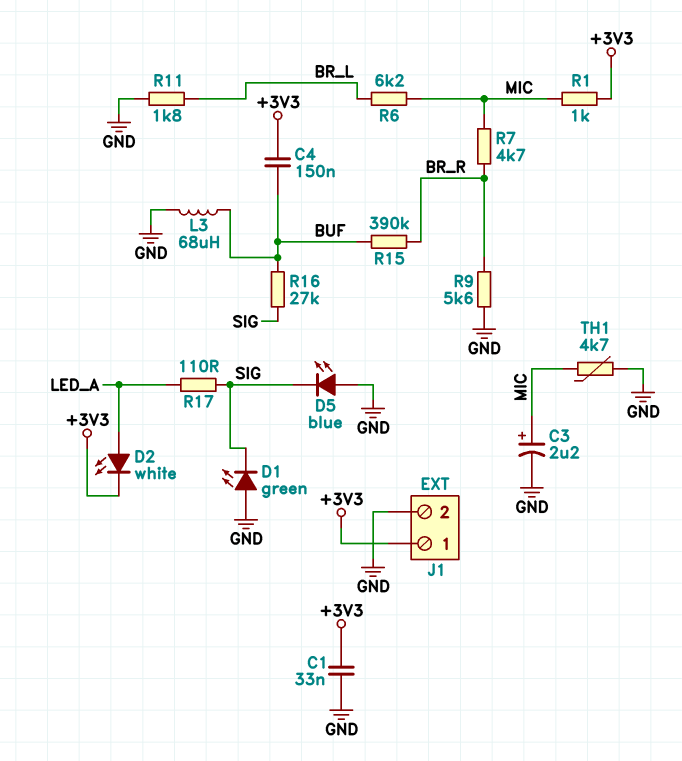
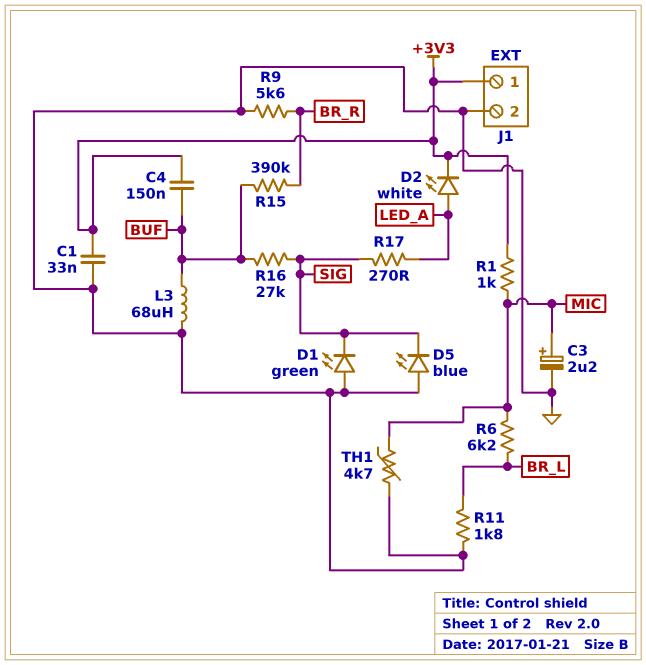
R7: 4.7k (BR_R, MIC) -> none
R17: 110 (LED_A, SIG) -> 270 (LED_A, SIG)

